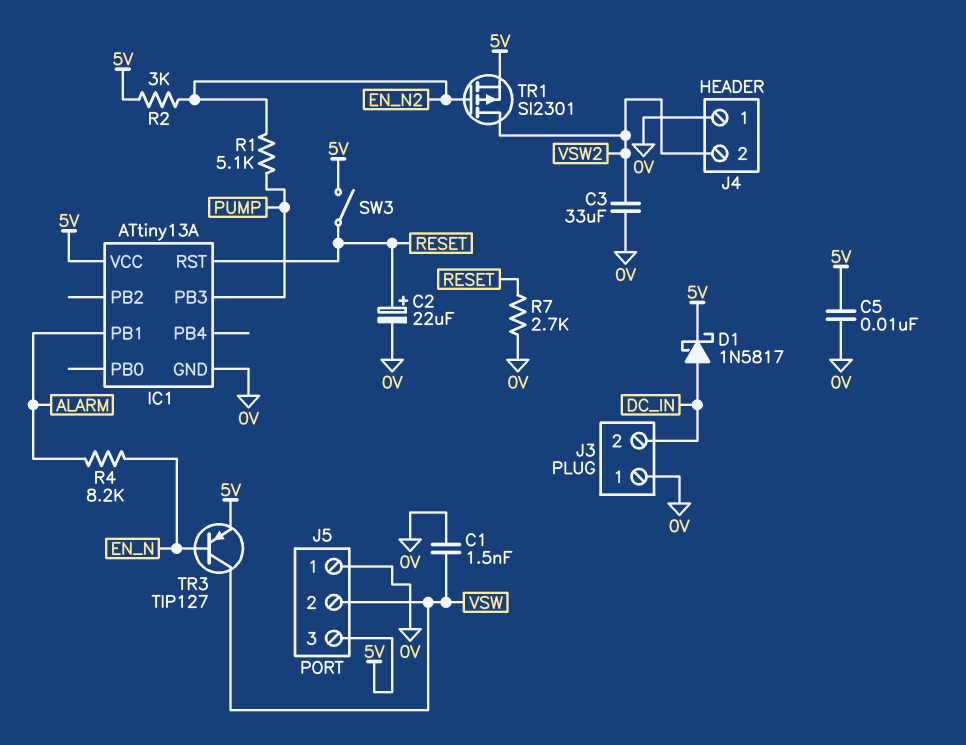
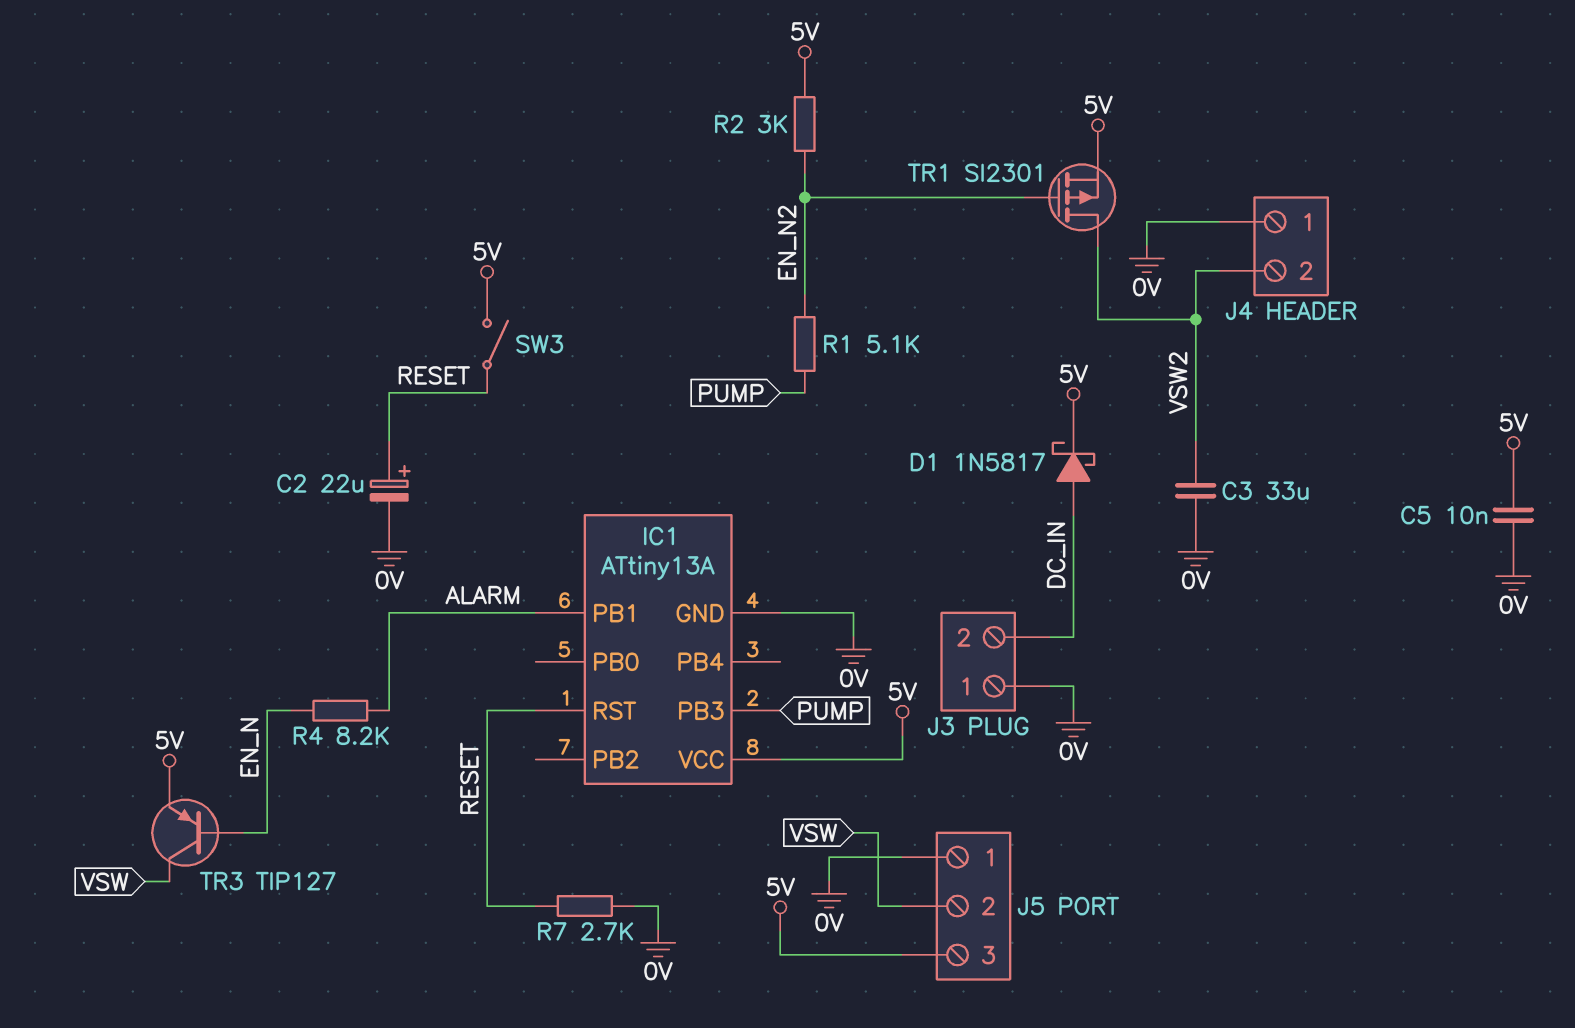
C1: 1.5nF (0V, VSW) -> none

